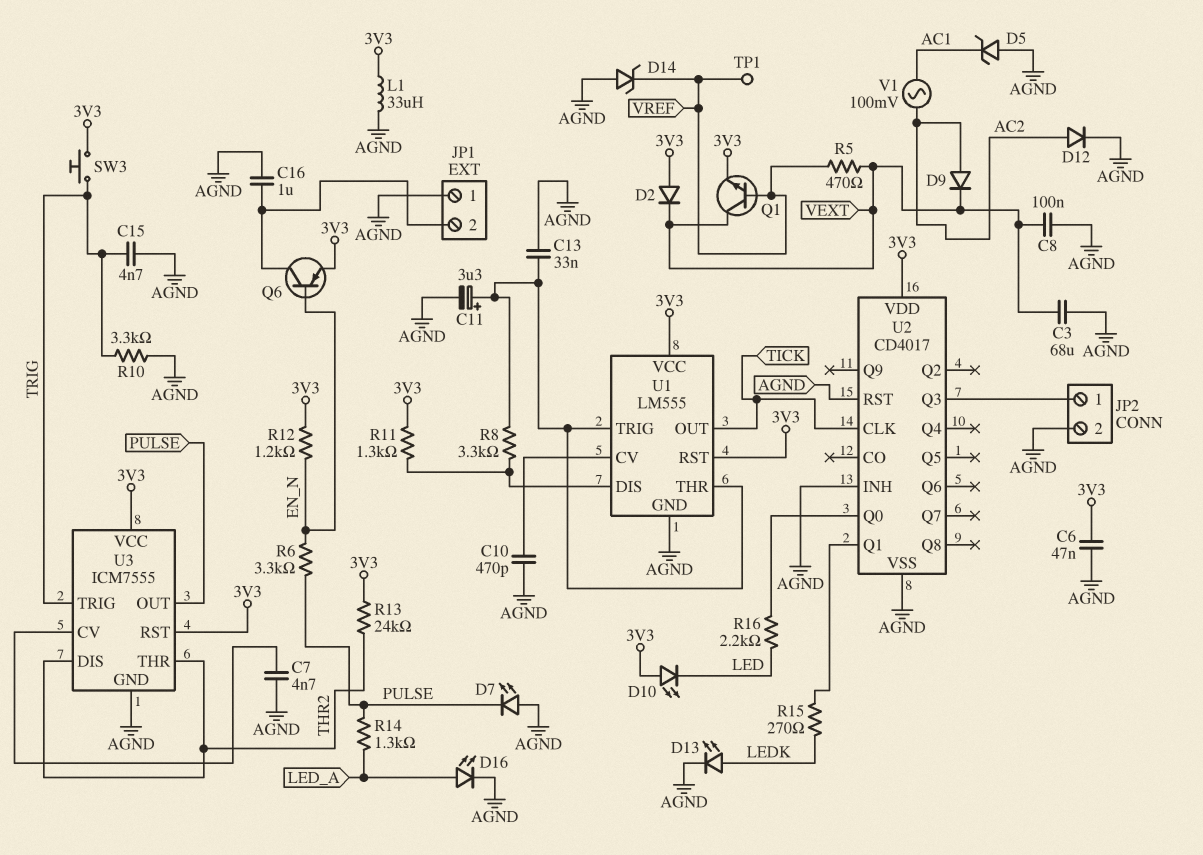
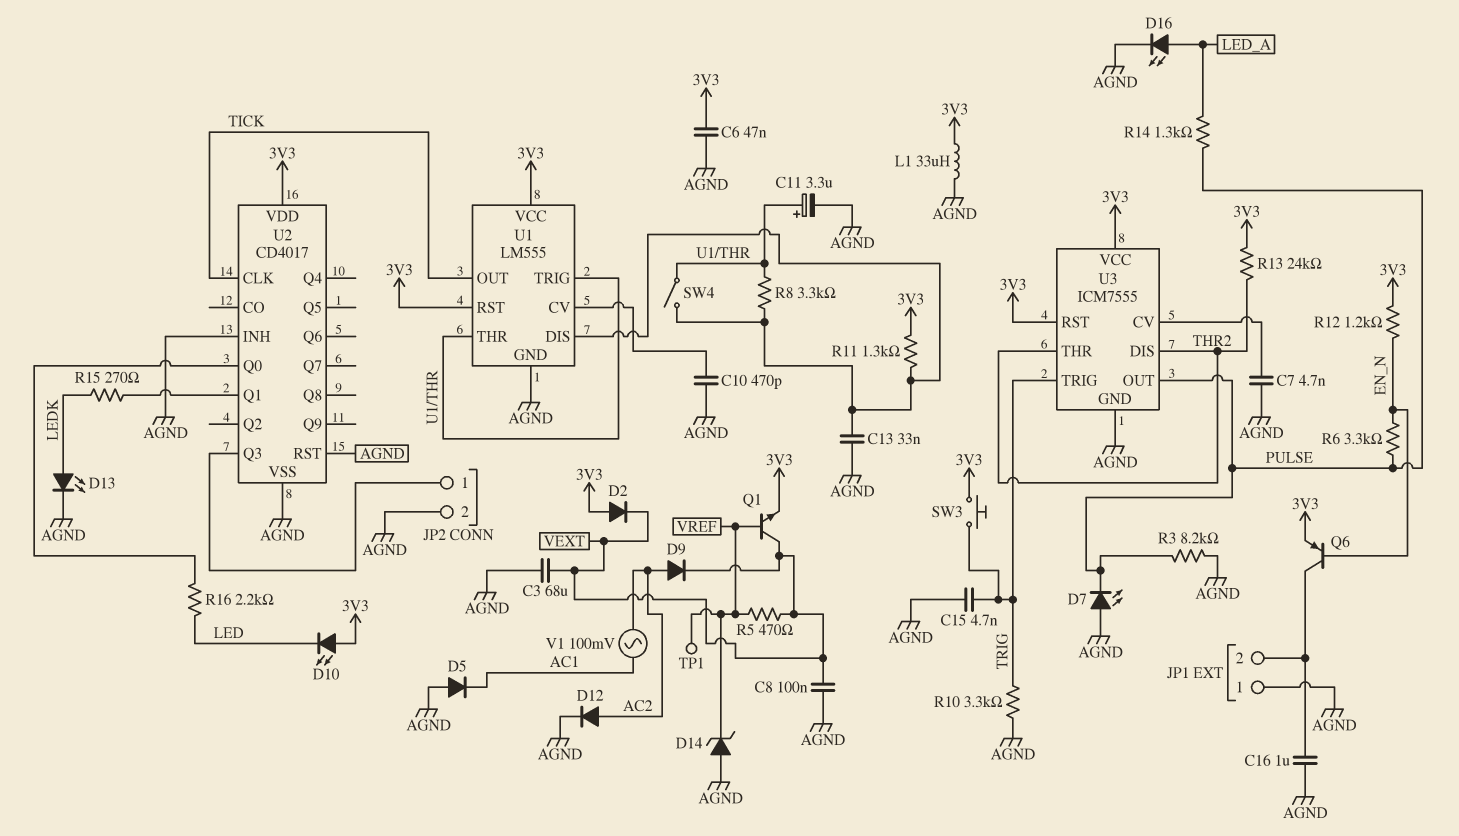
C13: 33nF (AGND, U1/THR) -> 33nF (AGND, U1/DIS)
D5: zener (A AGND, K AC1) -> diode (A AGND, K AC1)
R3: none -> 8.2k (AGND, PULSE)
SW4: none -> switch (U1/DIS, U1/THR)

